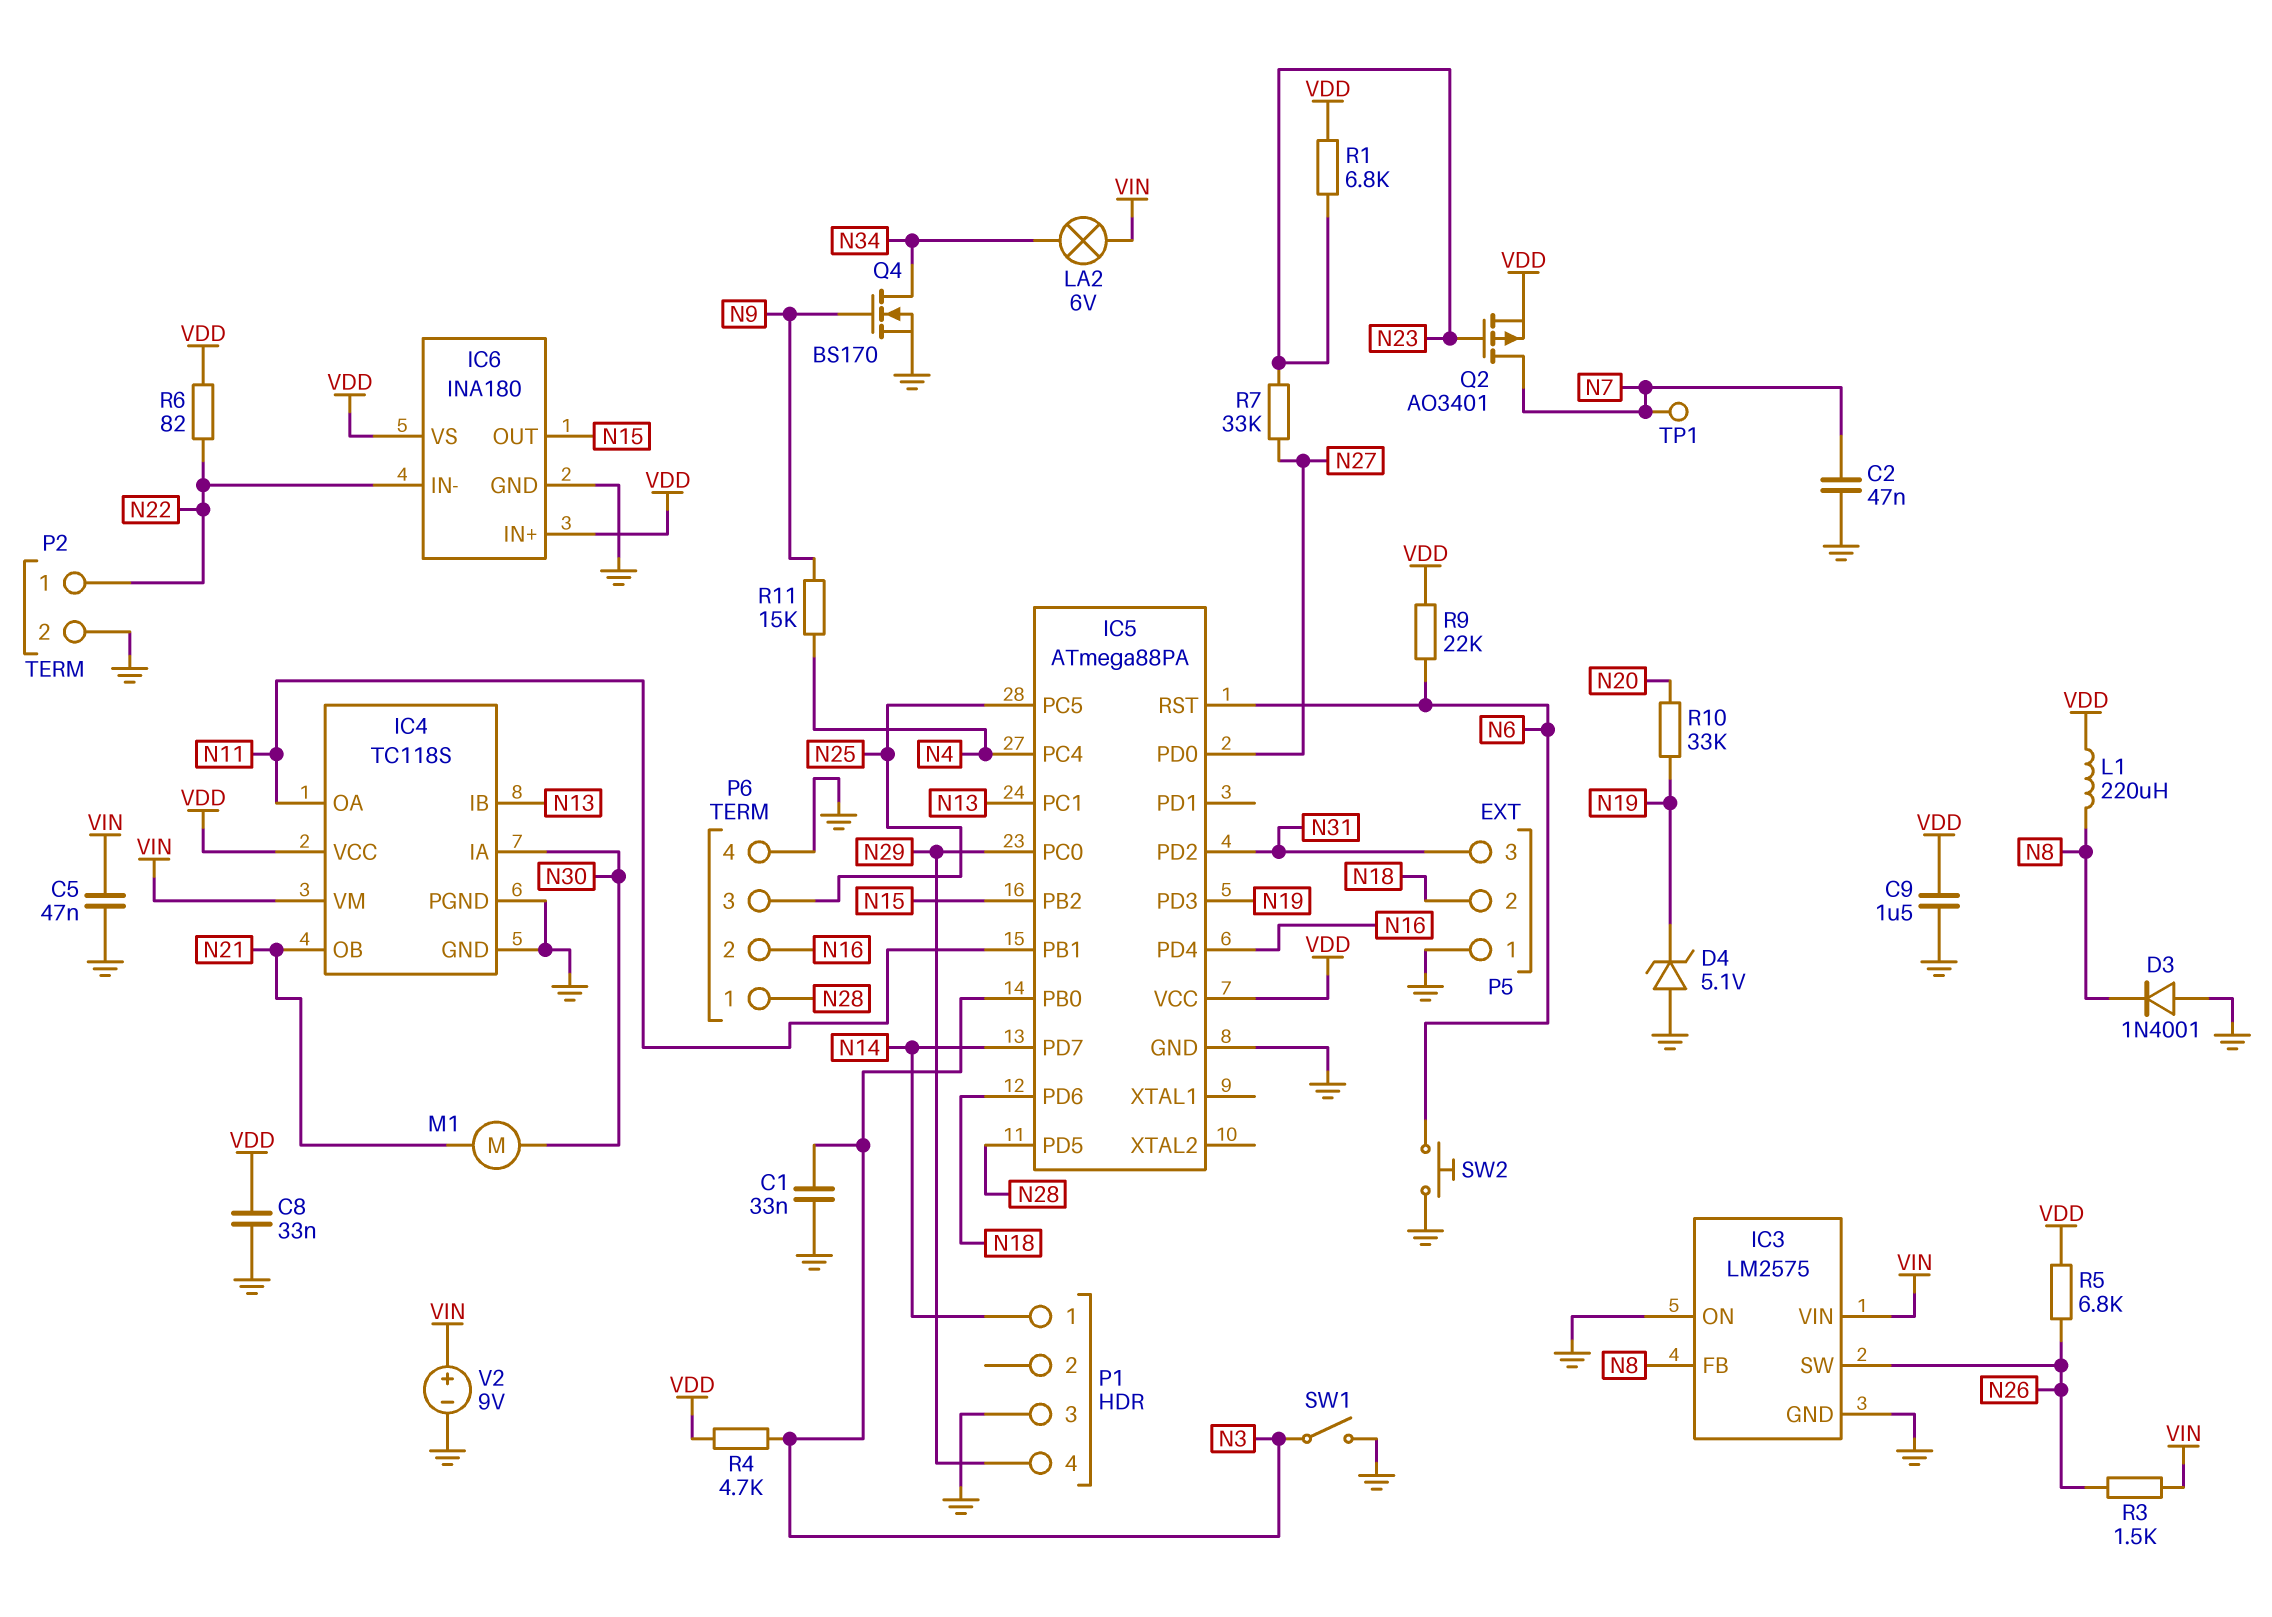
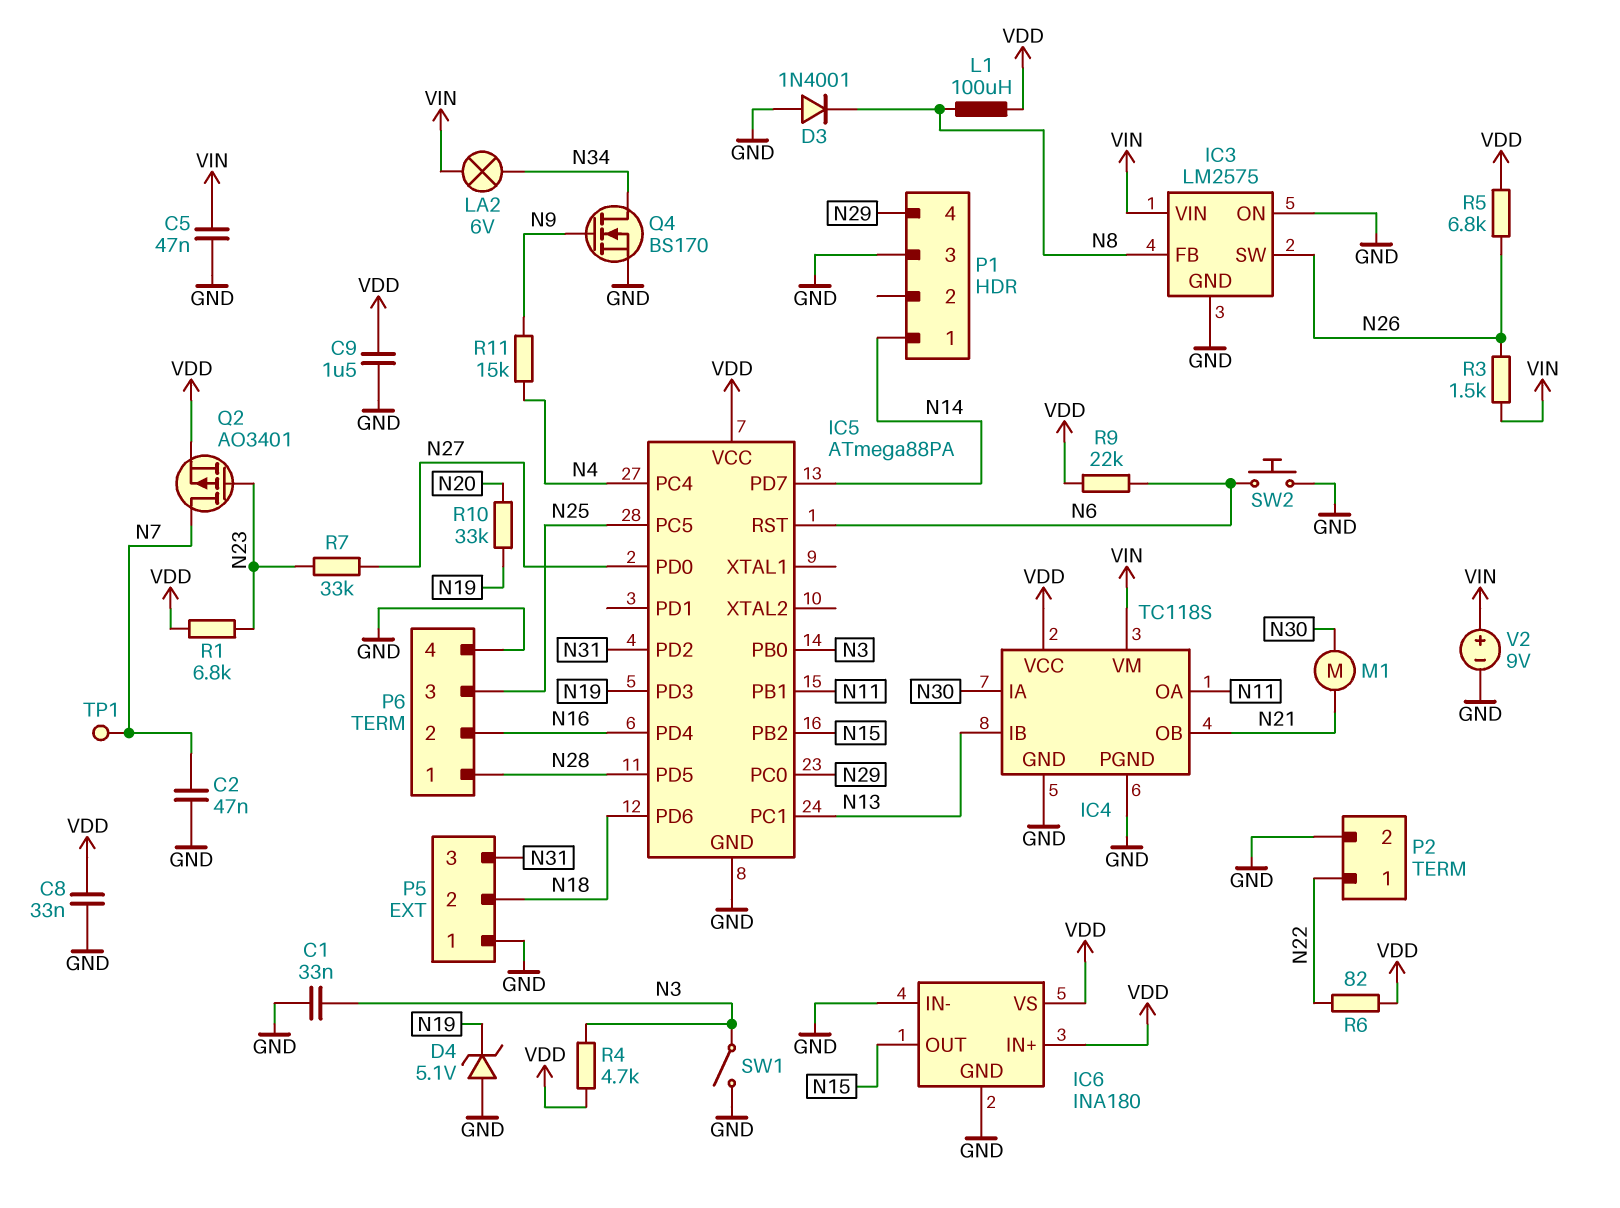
IC6 pin IN-: N22 -> GND
L1: 220uH (N8, VDD) -> 100uH (N8, VDD)

